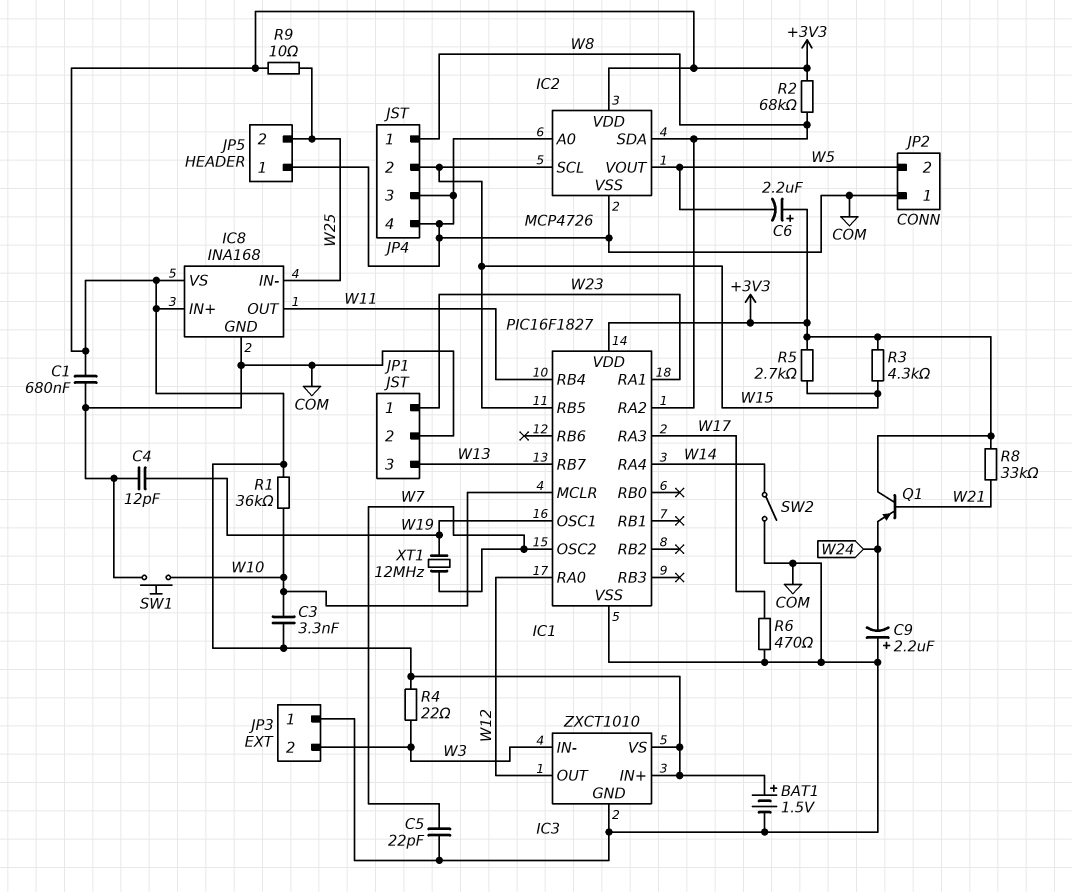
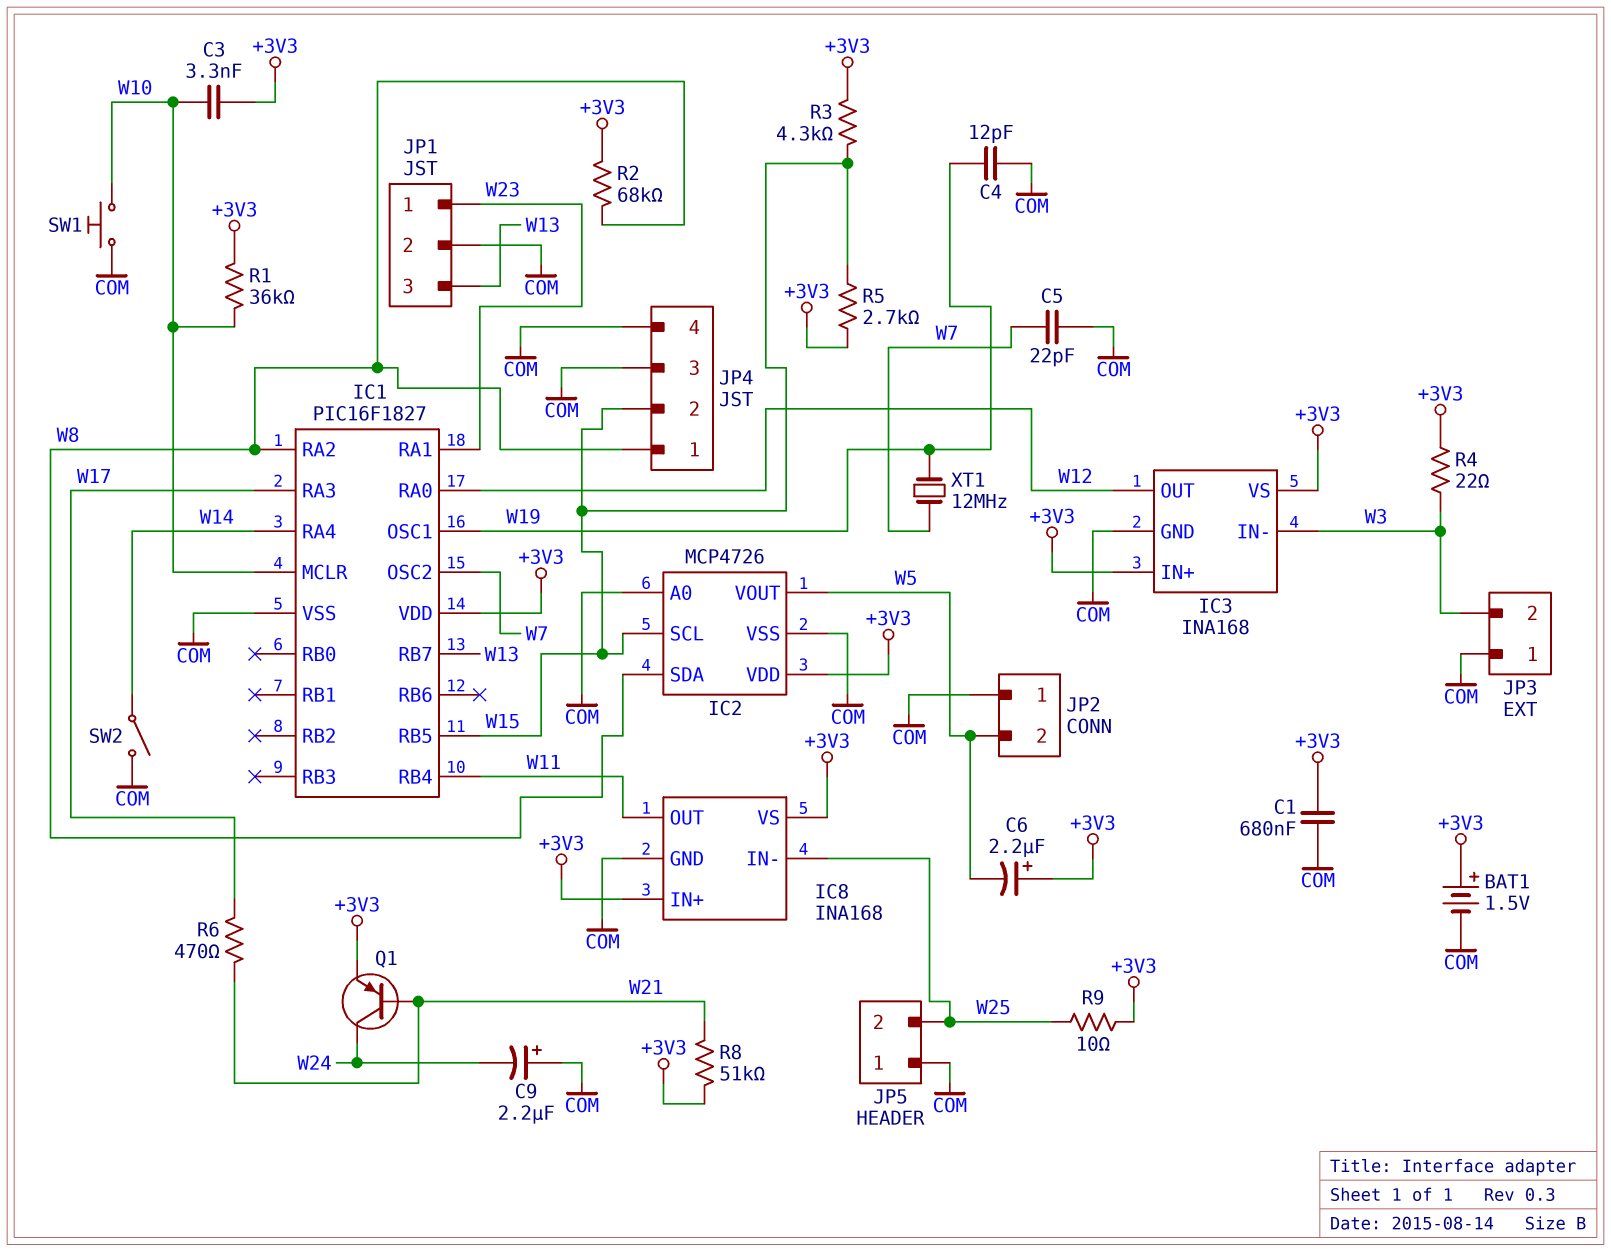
IC3: ZXCT1010 -> INA168
Q1: PNP (B W21, C +3V3, E W24) -> PNP (B W21, C W24, E +3V3)
R6: 470 (COM, W17) -> 470 (W17, W21)
R8: 33k (+3V3, W21) -> 51k (+3V3, W21)

